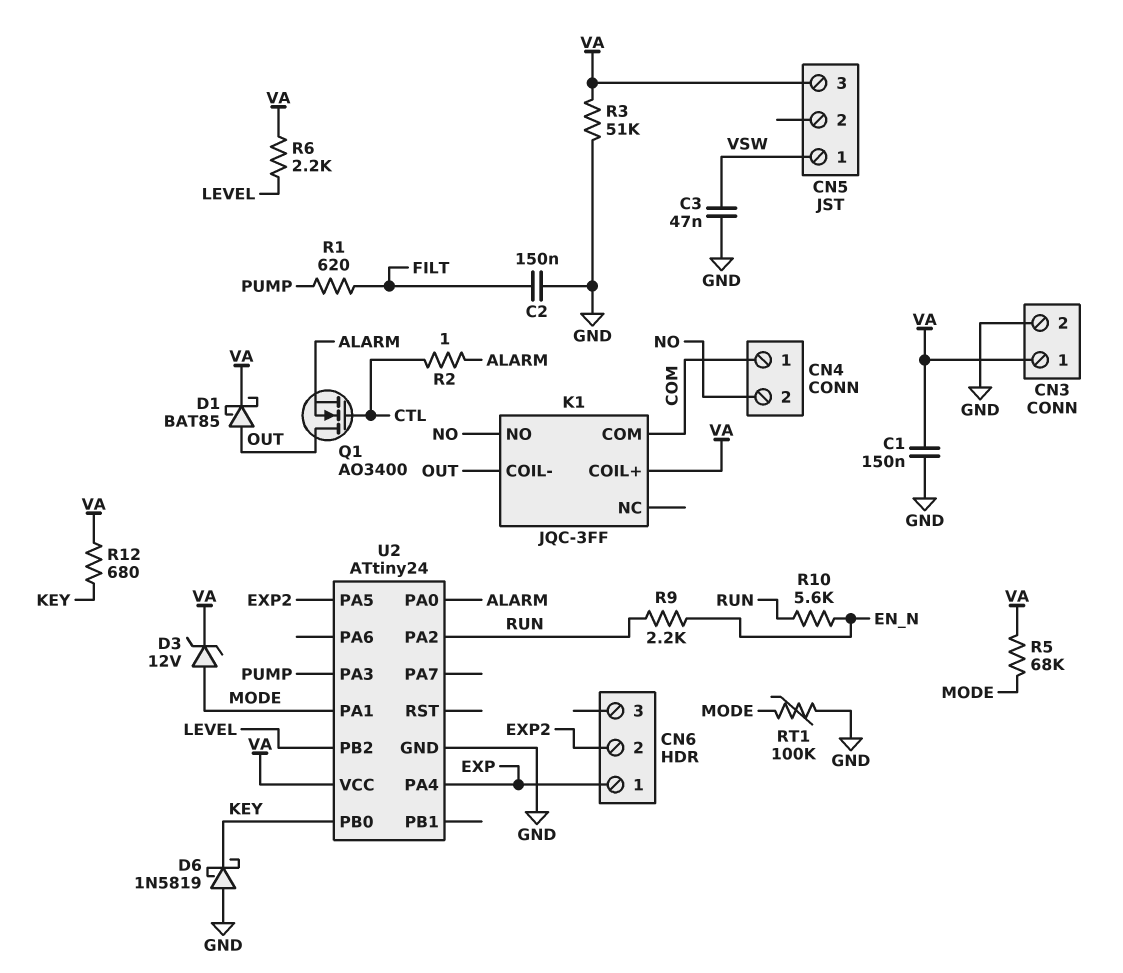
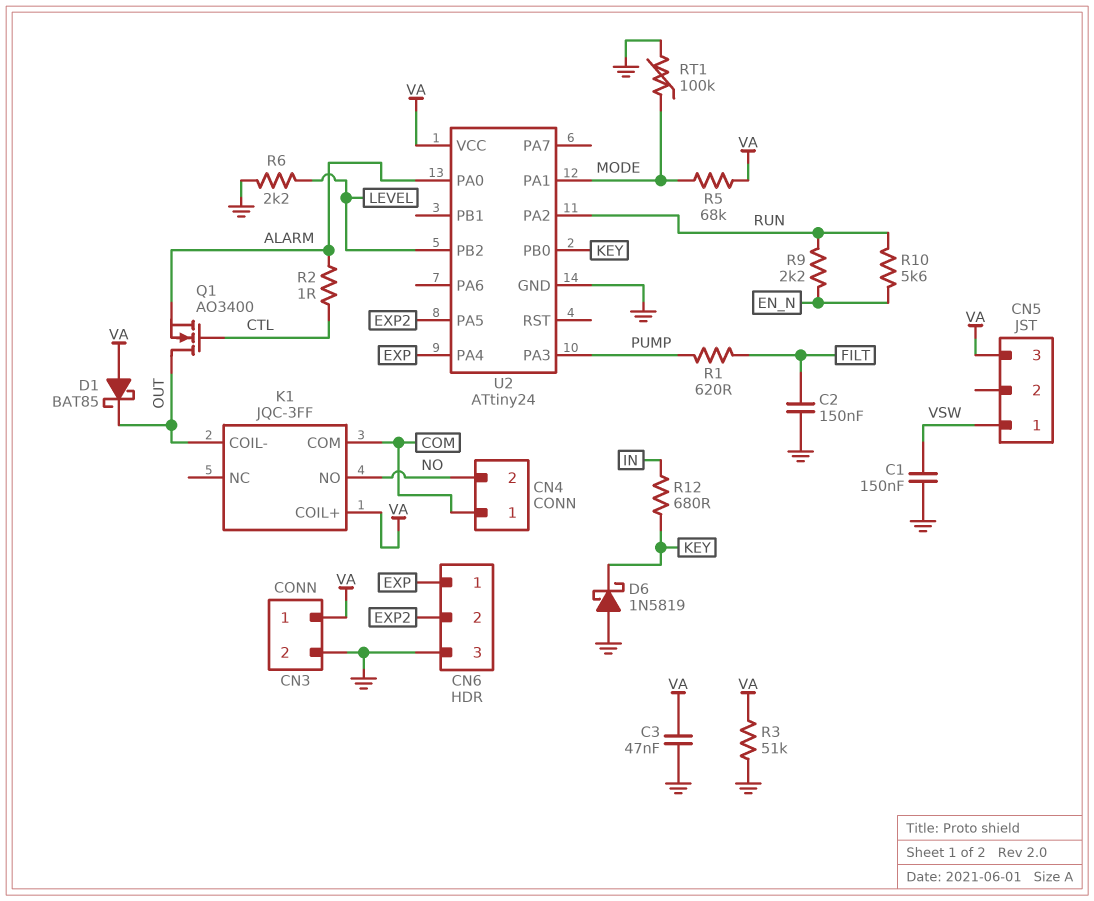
C1: 150nF (GND, VA) -> 150nF (GND, VSW)
C3: 47nF (GND, VSW) -> 47nF (GND, VA)
CN6 pin 3: none -> GND
D1: schottky BAT85 (A OUT, K VA) -> schottky BAT85 (A VA, K OUT)
D3: zener 12V (A MODE, K VA) -> none
R6: 2.2k (LEVEL, VA) -> 2.2k (GND, LEVEL)
R12: 680 (KEY, VA) -> 680 (IN, KEY)

